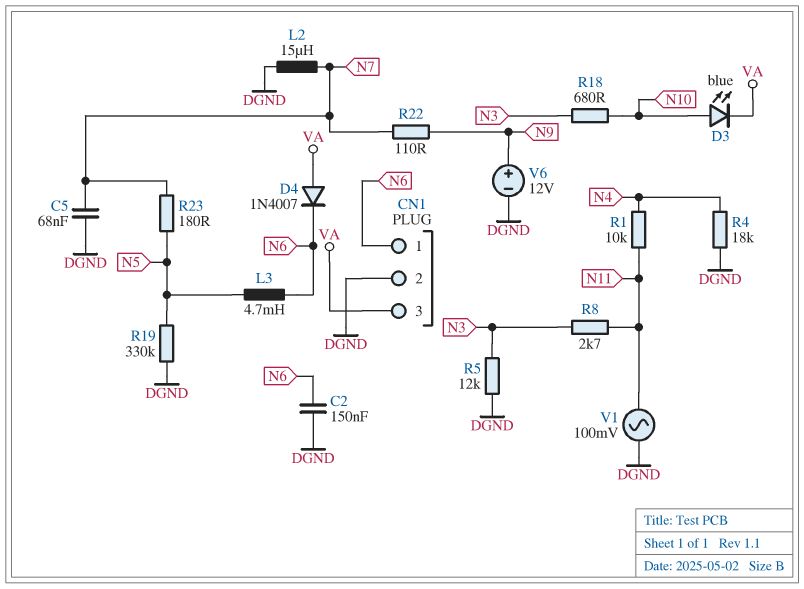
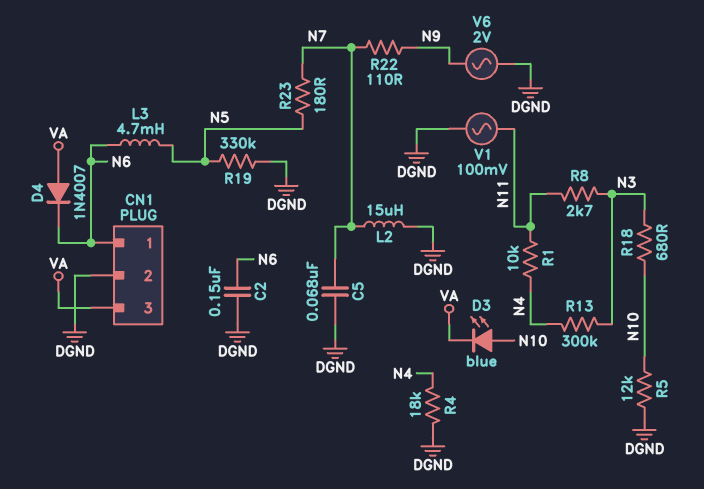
R5: 12k (DGND, N3) -> 12k (DGND, N10)
R13: none -> 300k (N3, N4)
V6: 12V (plus N9, minus DGND) -> AC 2V (DGND, N9)

